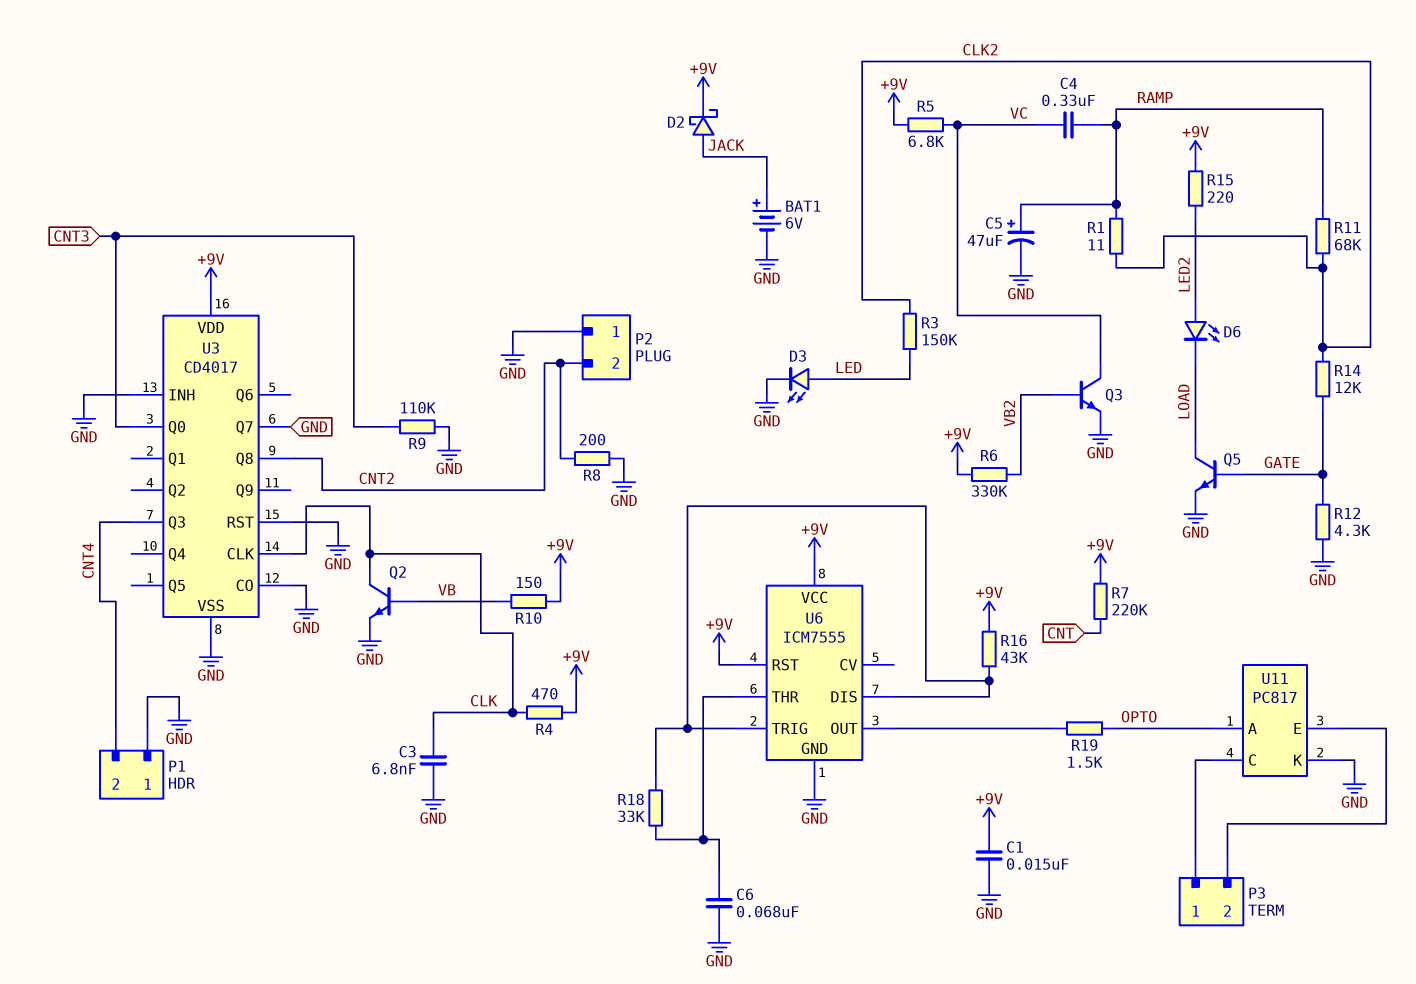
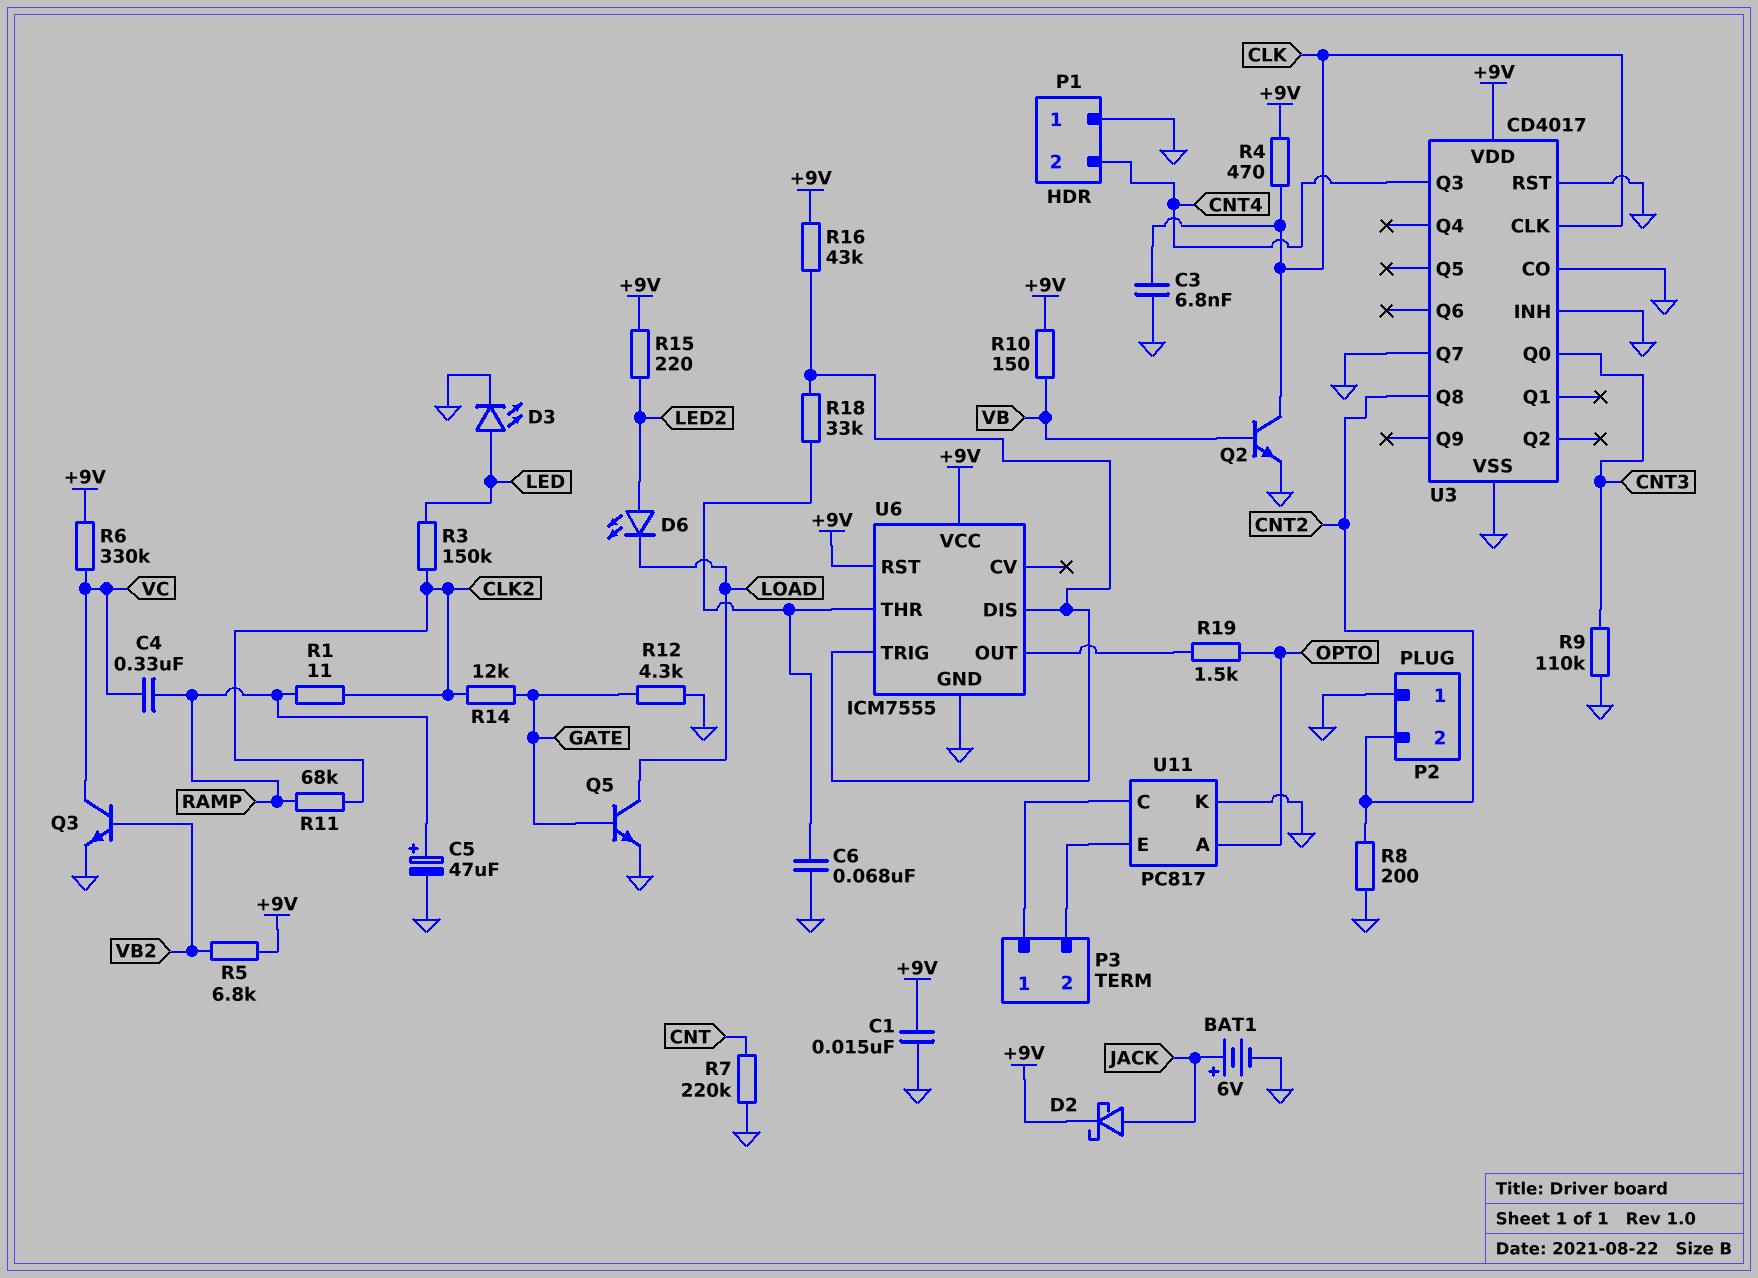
R5: 6.8k (+9V, VC) -> 6.8k (+9V, VB2)
R6: 330k (+9V, VB2) -> 330k (+9V, VC)
R7: 220k (+9V, CNT) -> 220k (CNT, GND)

